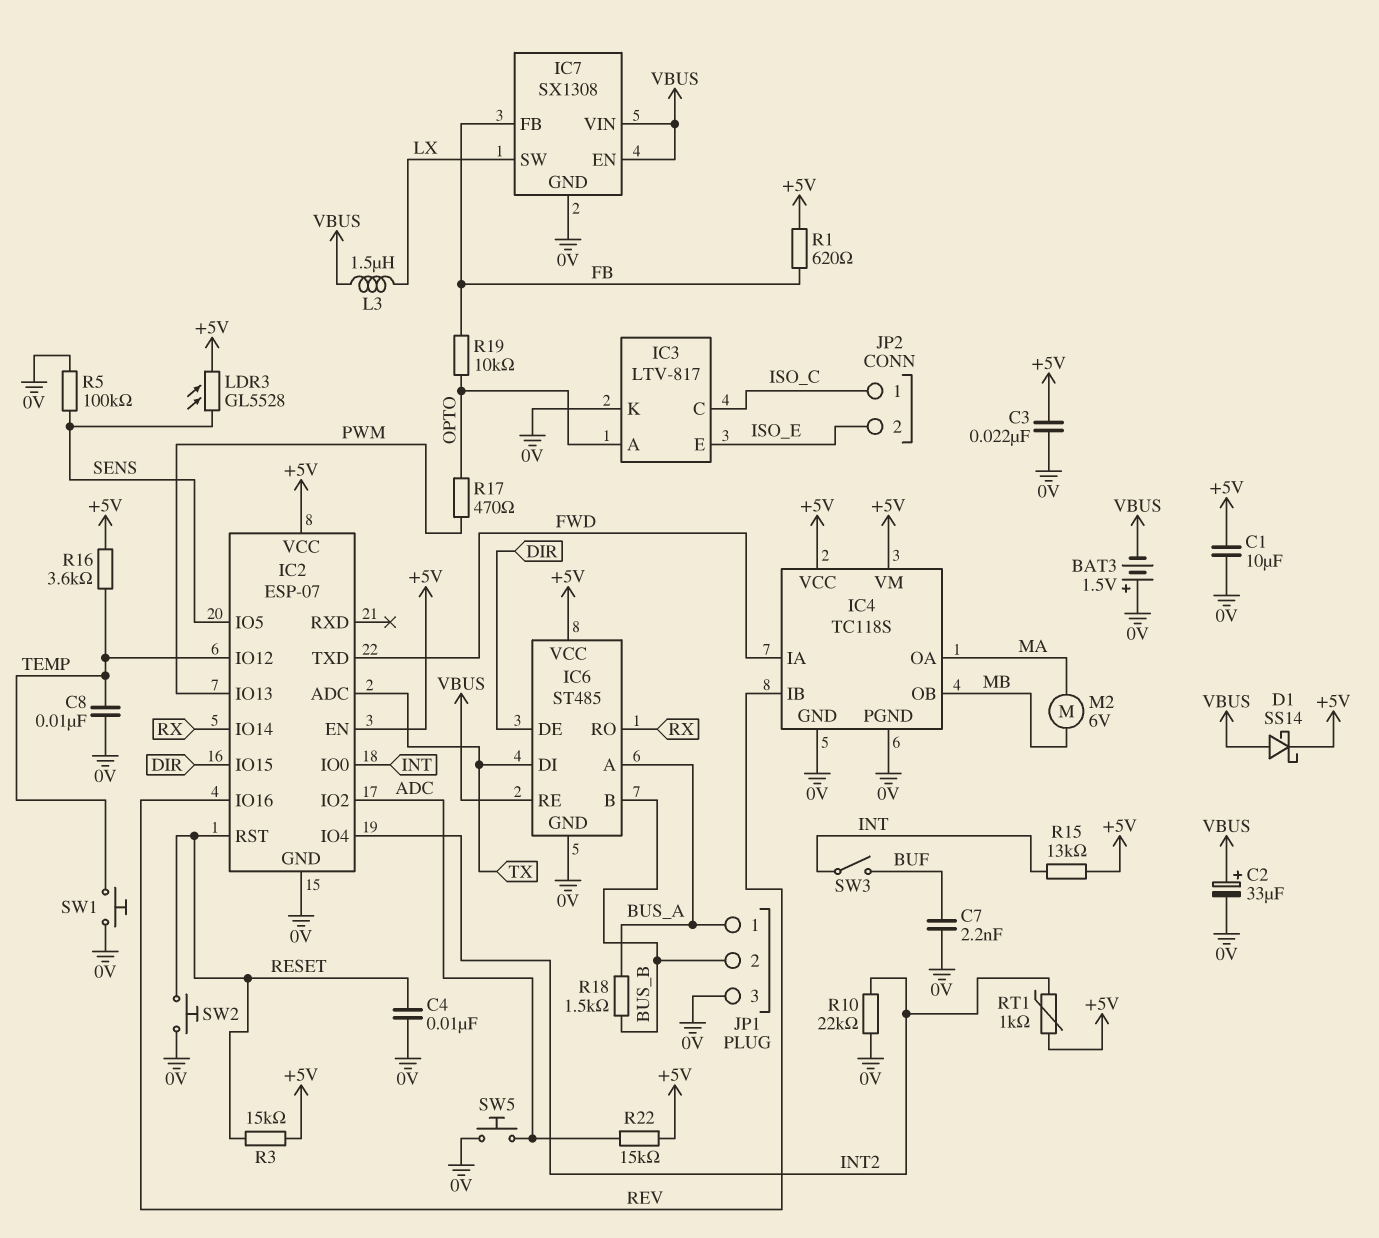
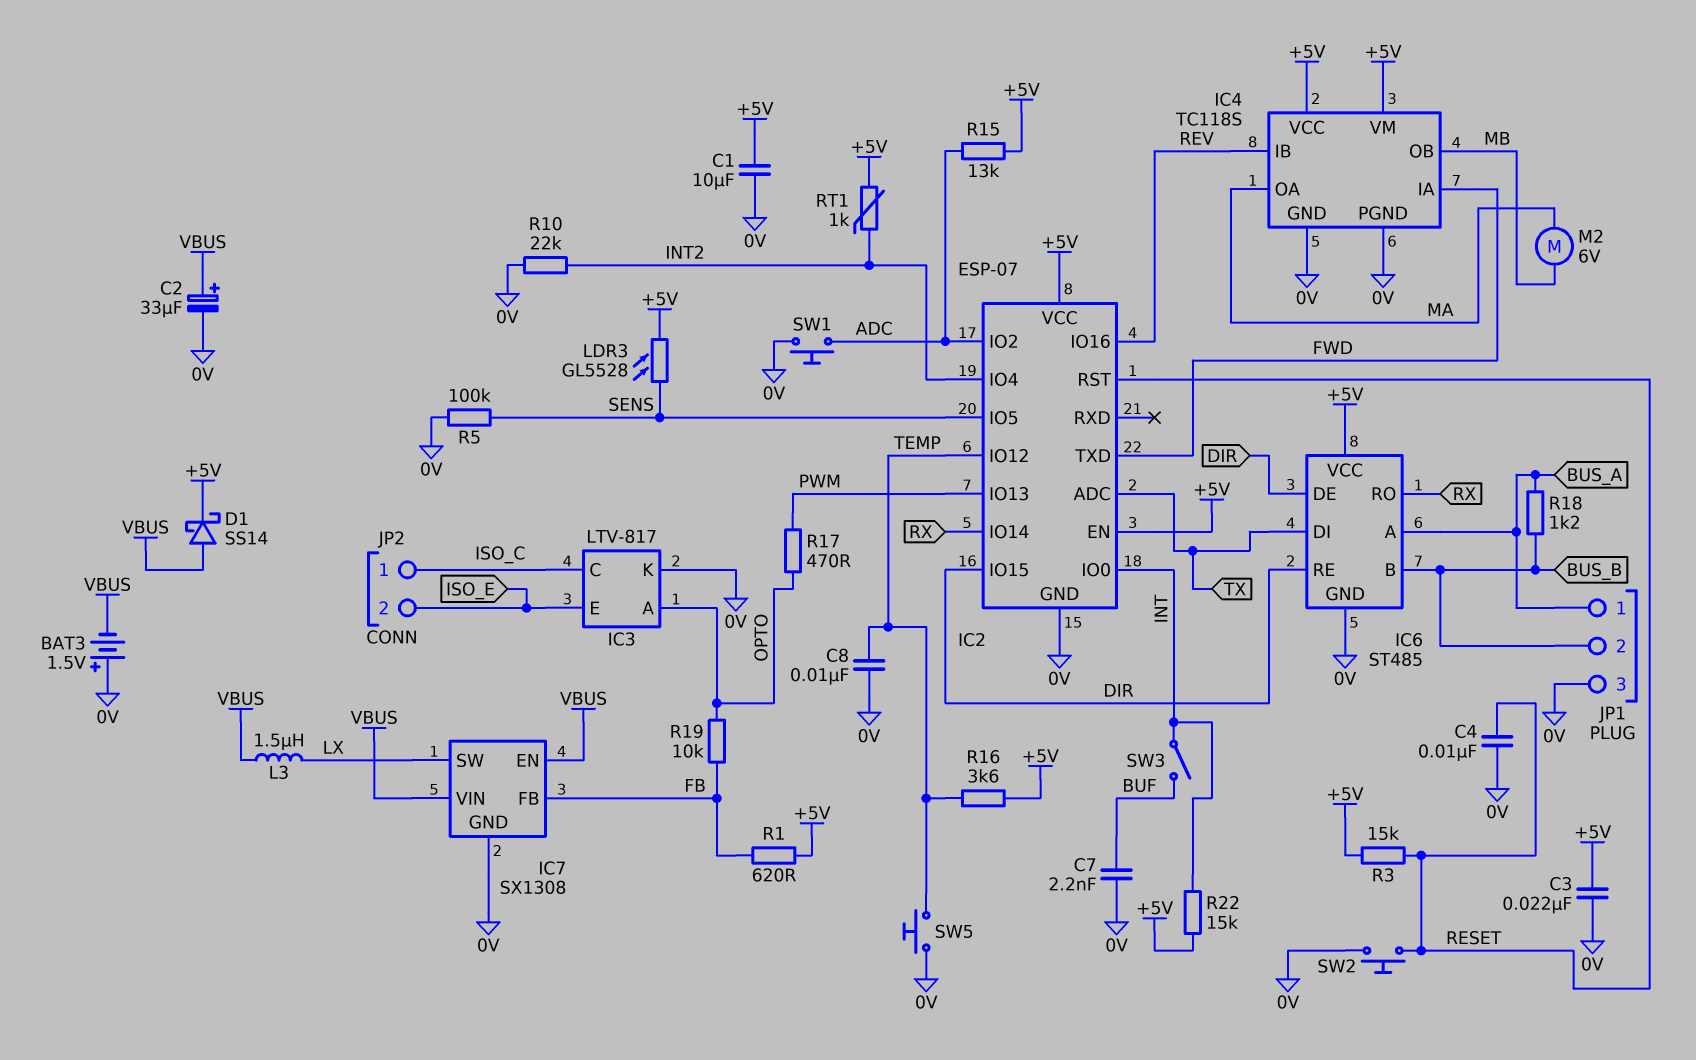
IC6 pin RE: VBUS -> DIR
R15: 13k (+5V, INT) -> 13k (+5V, ADC)
R18: 1.5k (BUS_A, BUS_B) -> 1.2k (BUS_A, BUS_B)
R22: 15k (+5V, ADC) -> 15k (+5V, INT)
SW1: button (0V, TEMP) -> button (0V, ADC)
SW5: button (0V, ADC) -> button (0V, TEMP)

